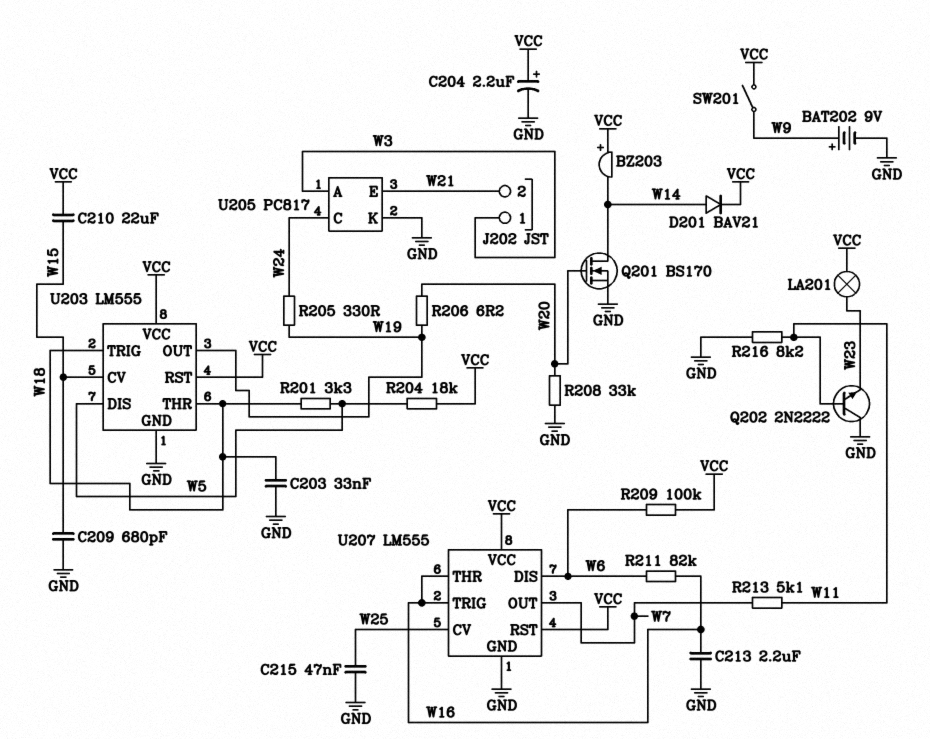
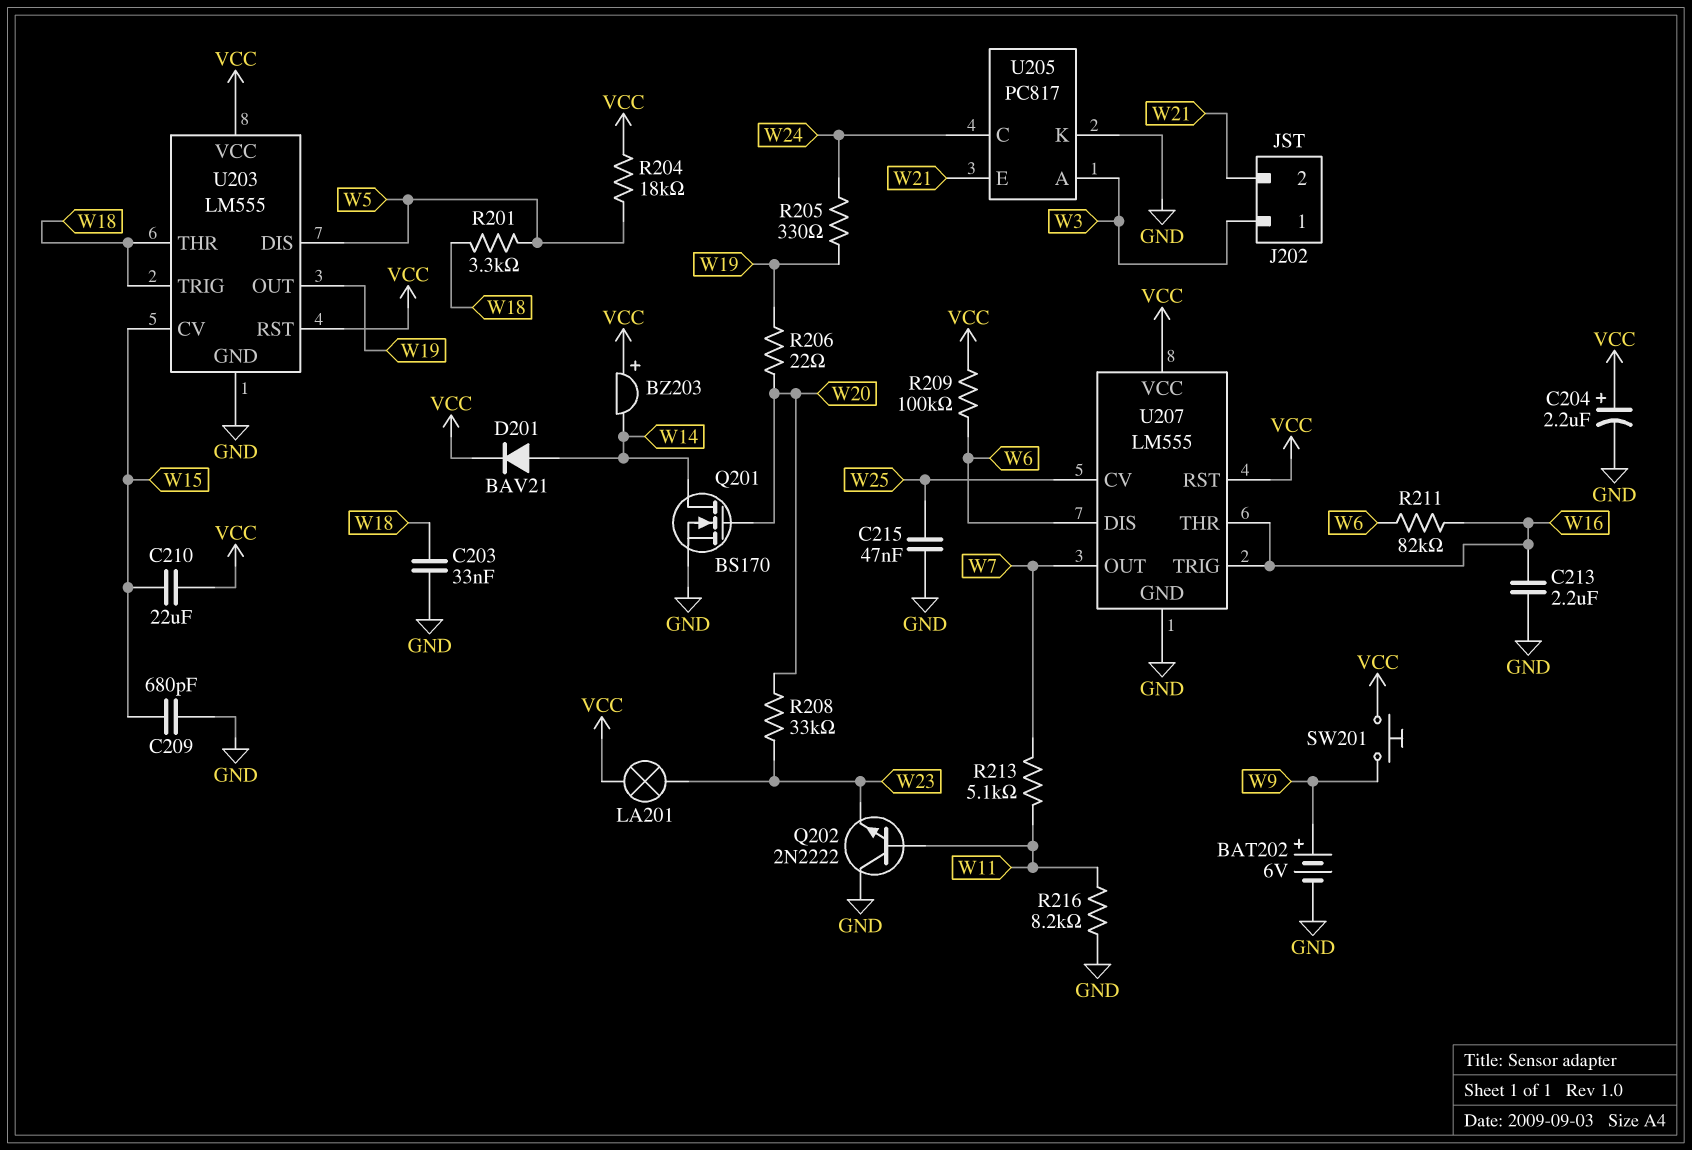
BAT202: 9V (plus W9, minus GND) -> 6V (plus W9, minus GND)
R206: 6.2 (W19, W20) -> 22 (W19, W20)
R208: 33k (GND, W20) -> 33k (W20, W23)
SW201: switch (VCC, W9) -> button (VCC, W9)

